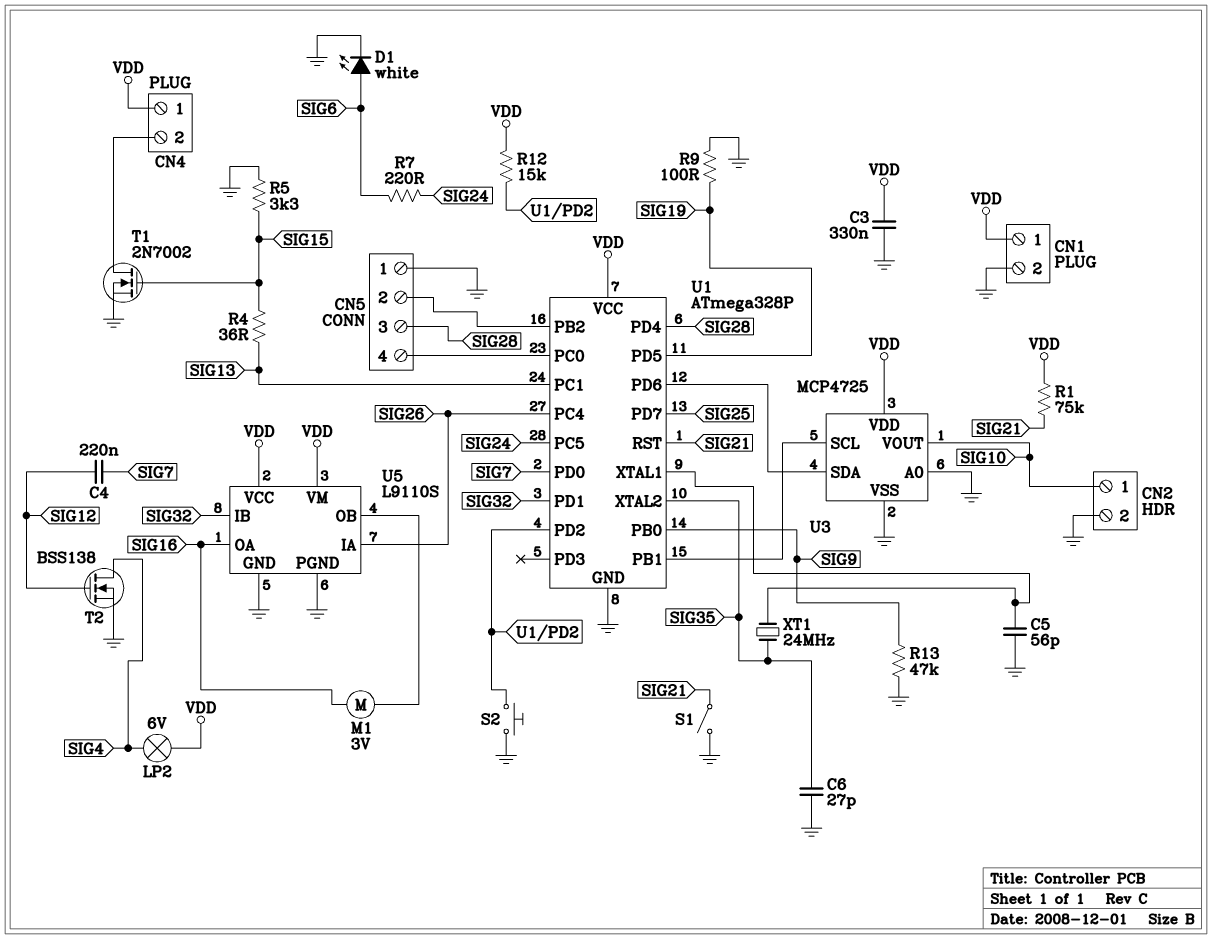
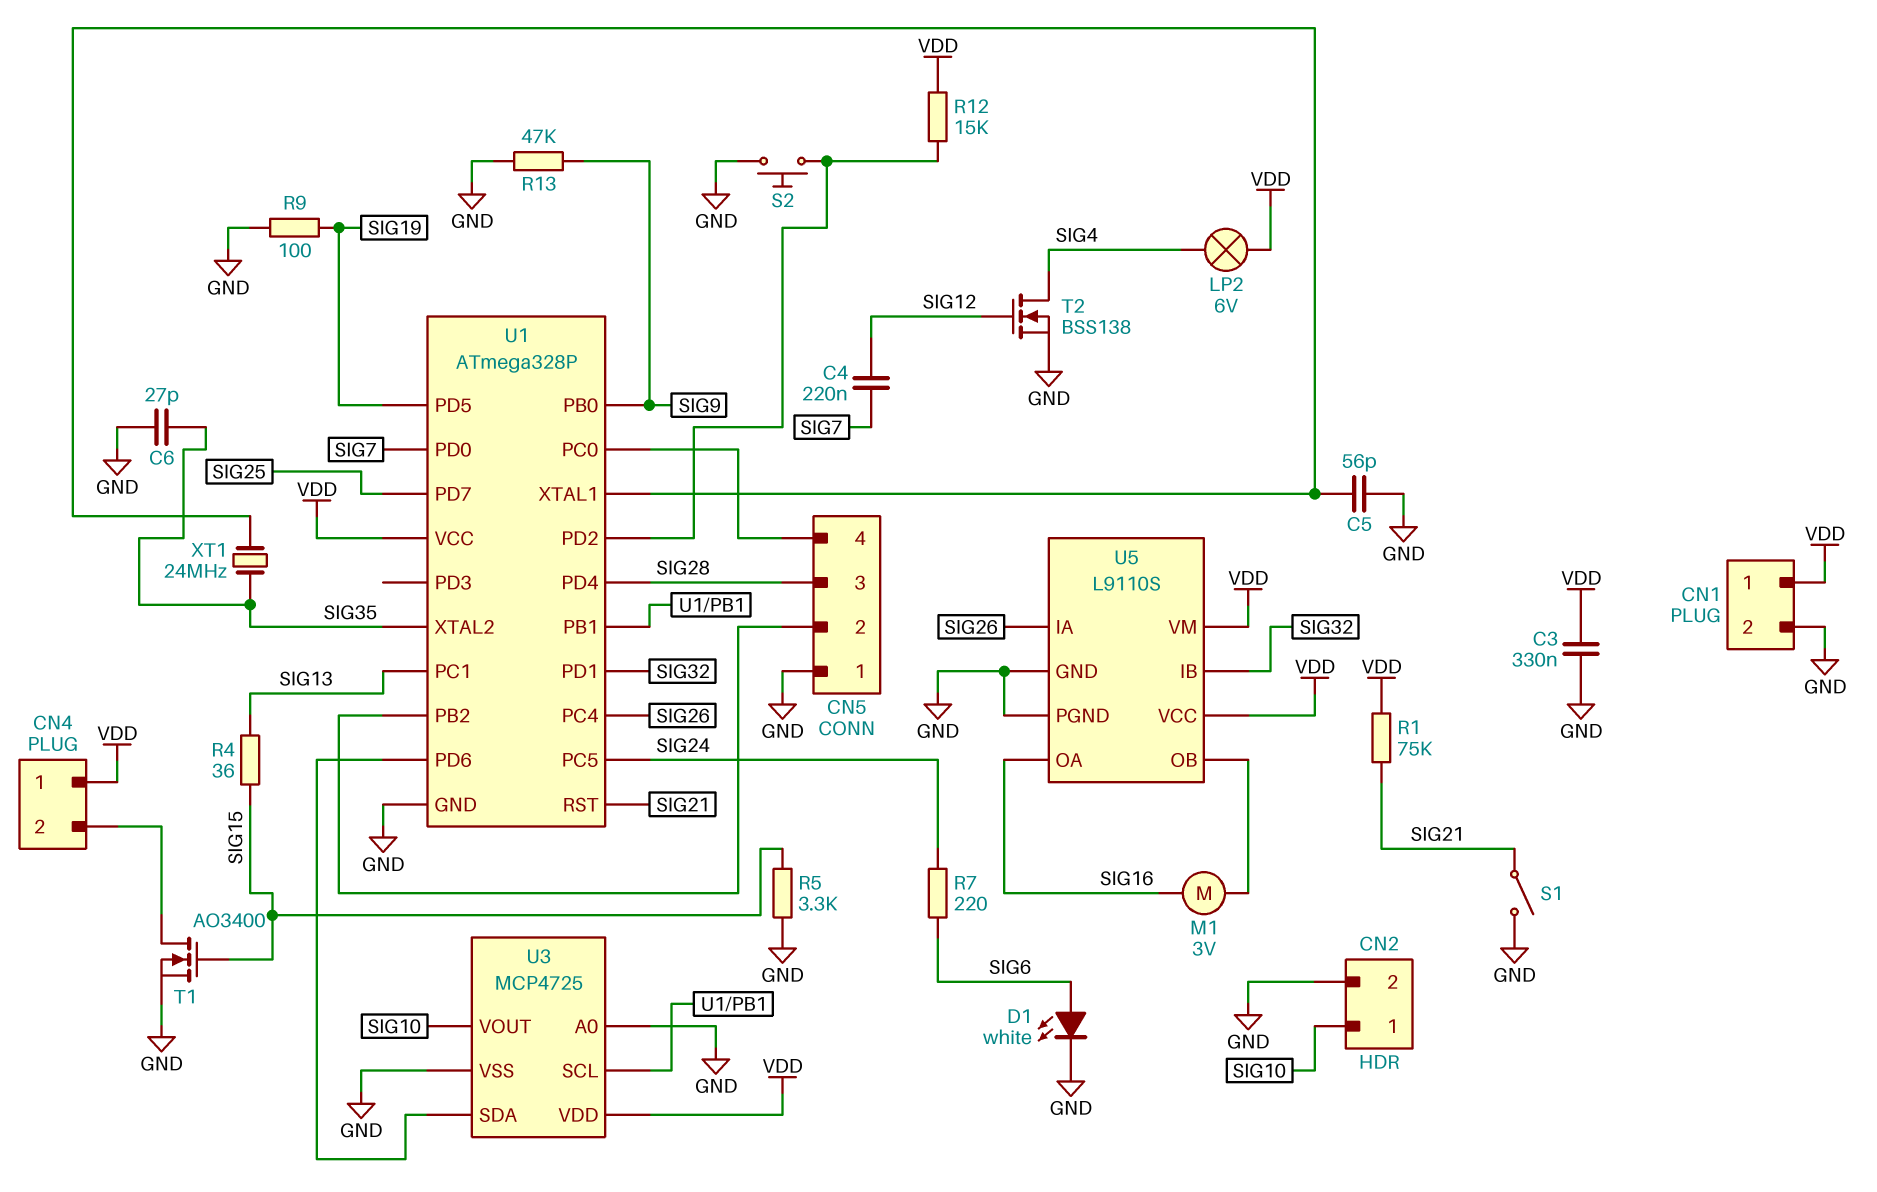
T1: NMOS 2N7002 (G SIG15, D CN4/2, S GND) -> NMOS AO3400 (G SIG15, D CN4/2, S GND)

